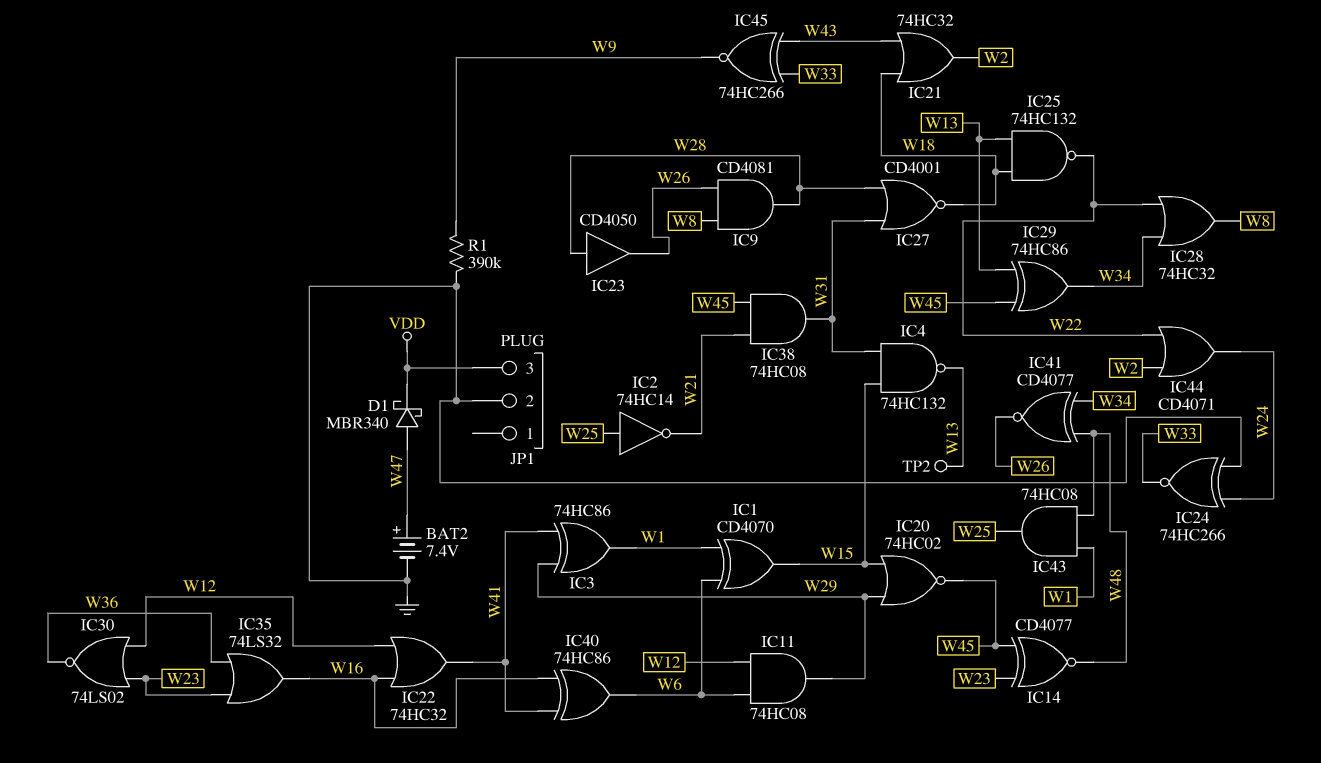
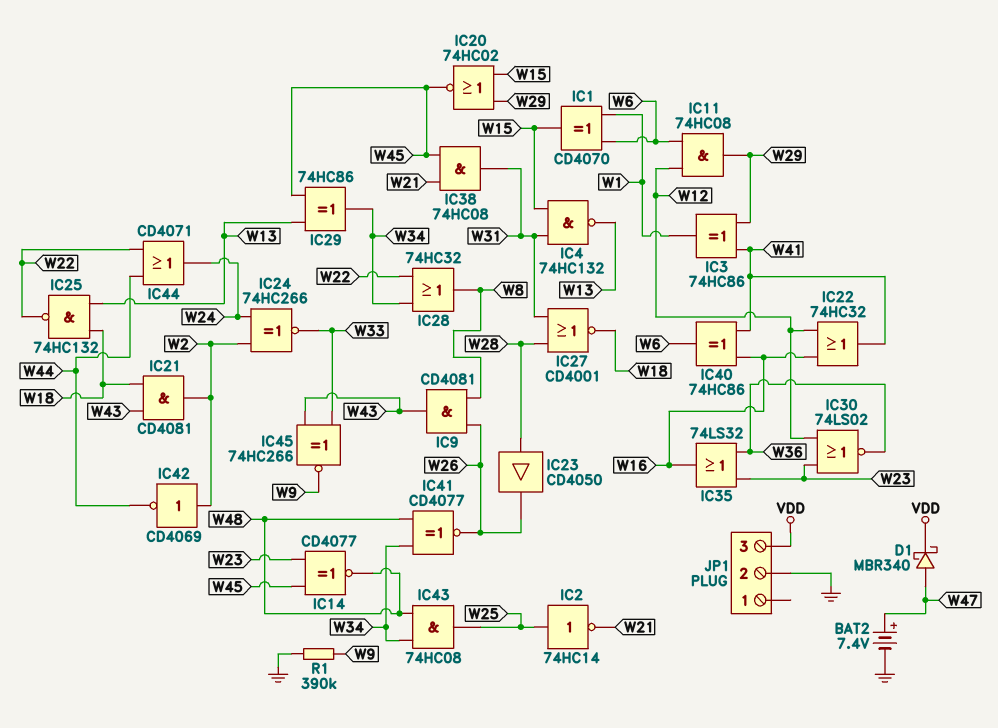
IC9: AND CD4081 (in W8, in W26, out W28) -> AND CD4081 (in W8, in W26, out W43)
IC21: OR 74HC32 (in W18, in W43, out W2) -> AND CD4081 (in W18, in W43, out W2)
IC24: XNOR 74HC266 (in GND, in W24, out W33) -> XNOR 74HC266 (in W2, in W24, out W33)
IC42: none -> NOT CD4069 (in W2, out W44)
IC43: AND 74HC08 (in W1, in W48, out W25) -> AND 74HC08 (in W34, in W48, out W25)
IC44: OR CD4071 (in W2, in W22, out W24) -> OR CD4071 (in W22, in W44, out W24)
TP2: test point (W13) -> none

